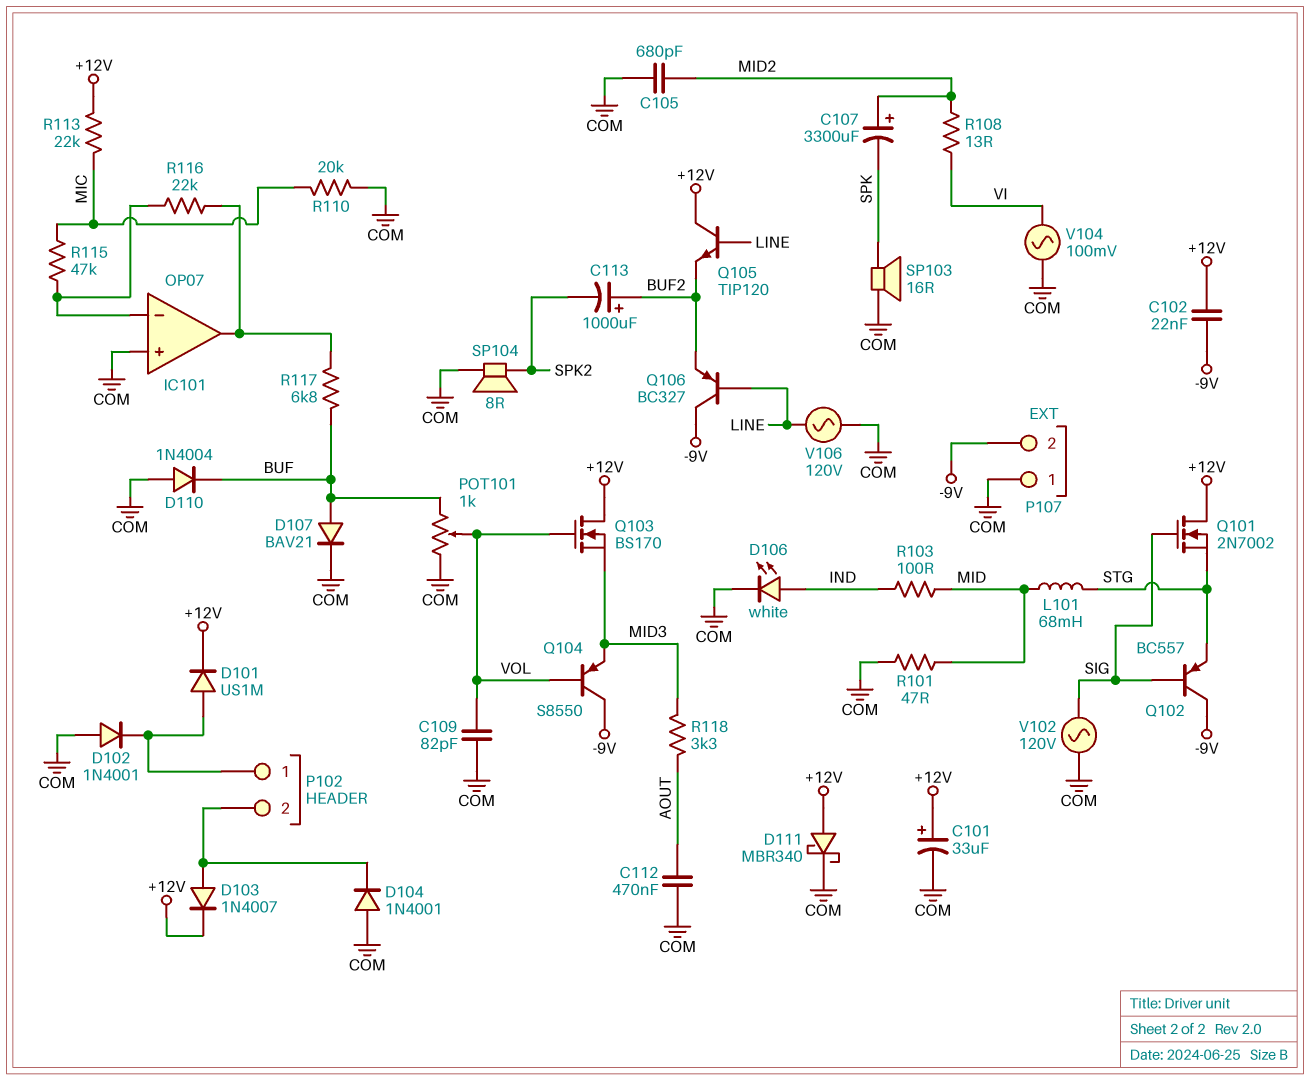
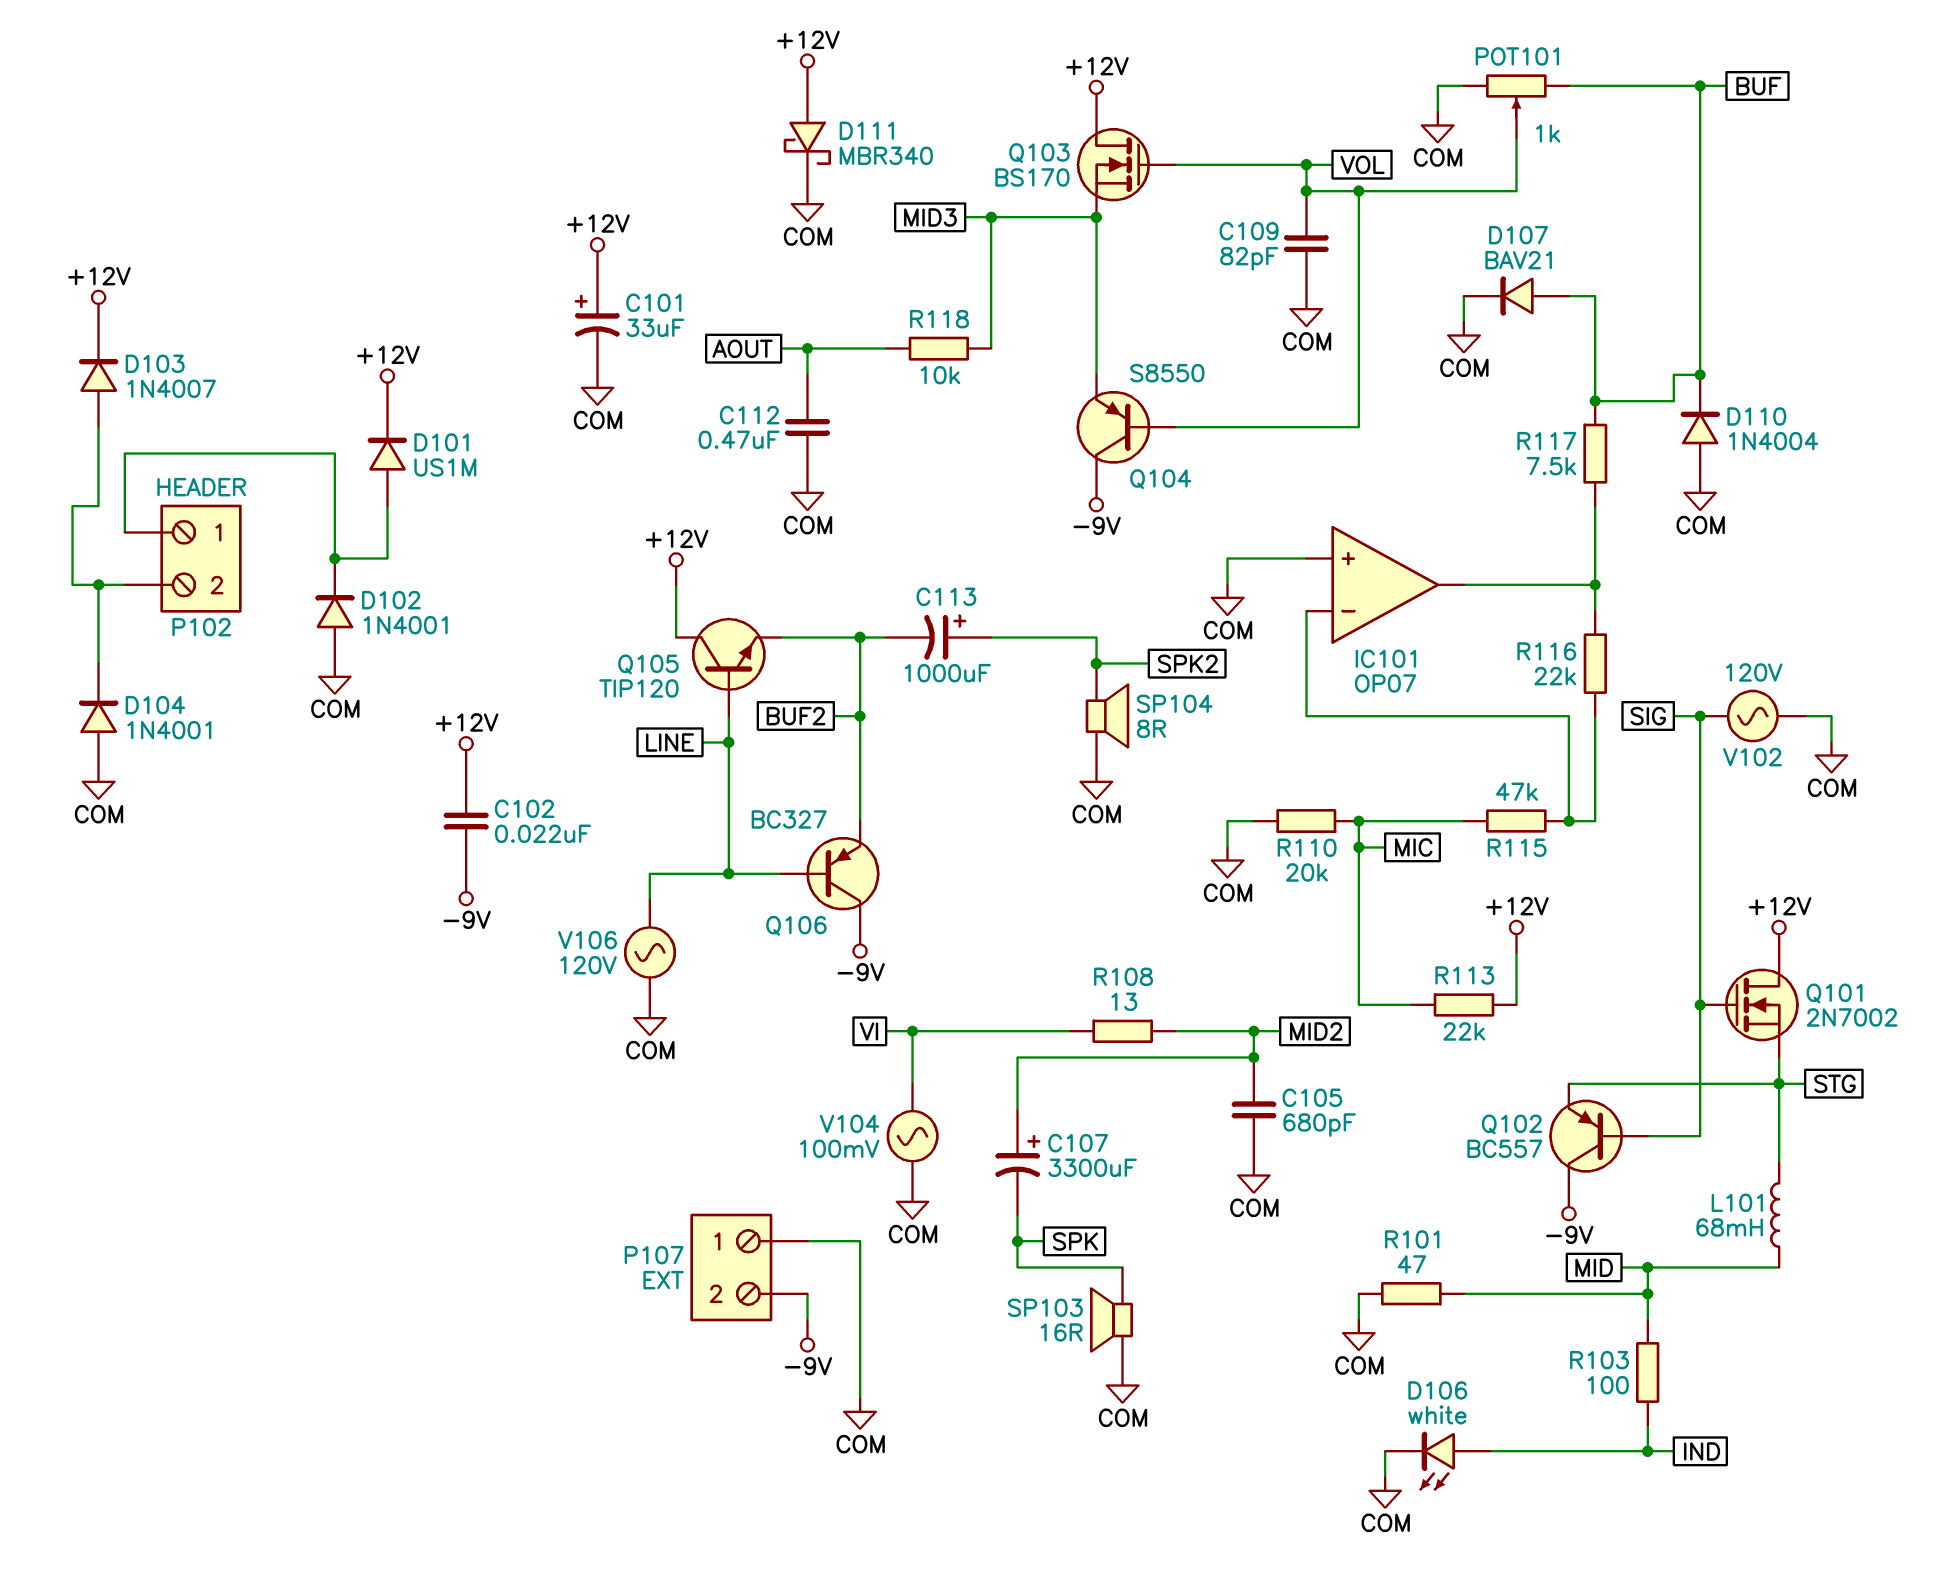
C113: 1000uF (plus BUF2, minus SPK2) -> 1000uF (plus SPK2, minus BUF2)
R117: 6.8k (BUF, IC101/out) -> 7.5k (BUF, IC101/out)
R118: 3.3k (AOUT, MID3) -> 10k (AOUT, MID3)

